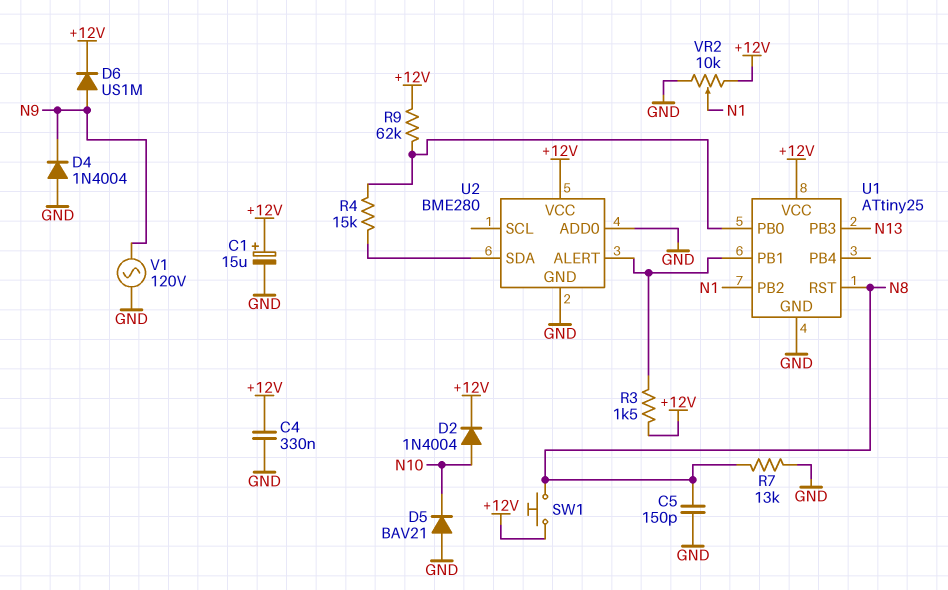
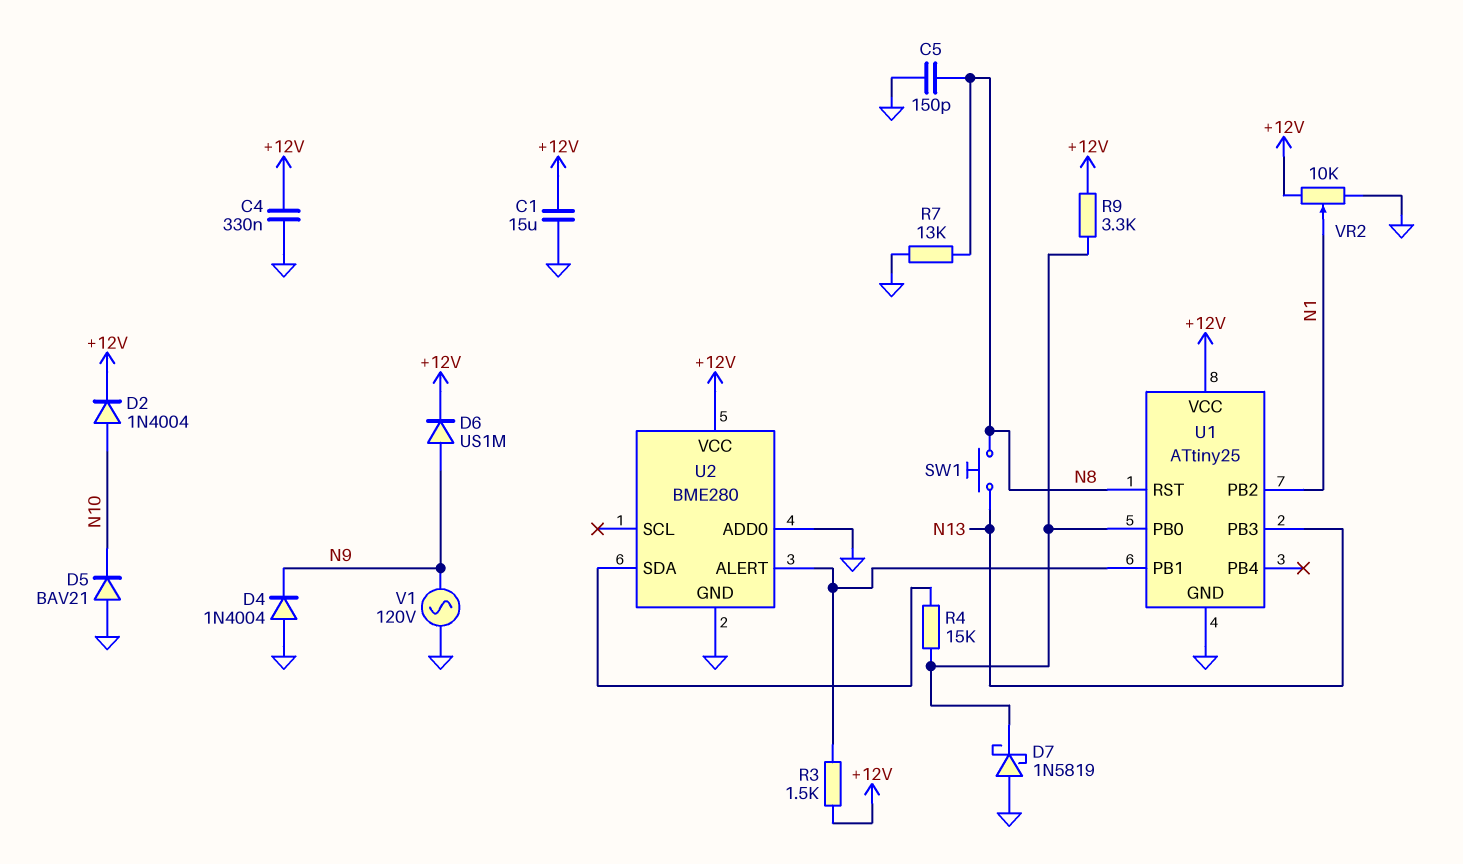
C1: 15uF (plus +12V, minus GND) -> 15uF (+12V, GND)
D7: none -> schottky 1N5819 (A GND, K U1/PB0)
R9: 62k (+12V, U1/PB0) -> 3.3k (+12V, U1/PB0)
SW1: button (+12V, N8) -> button (N8, N13)

